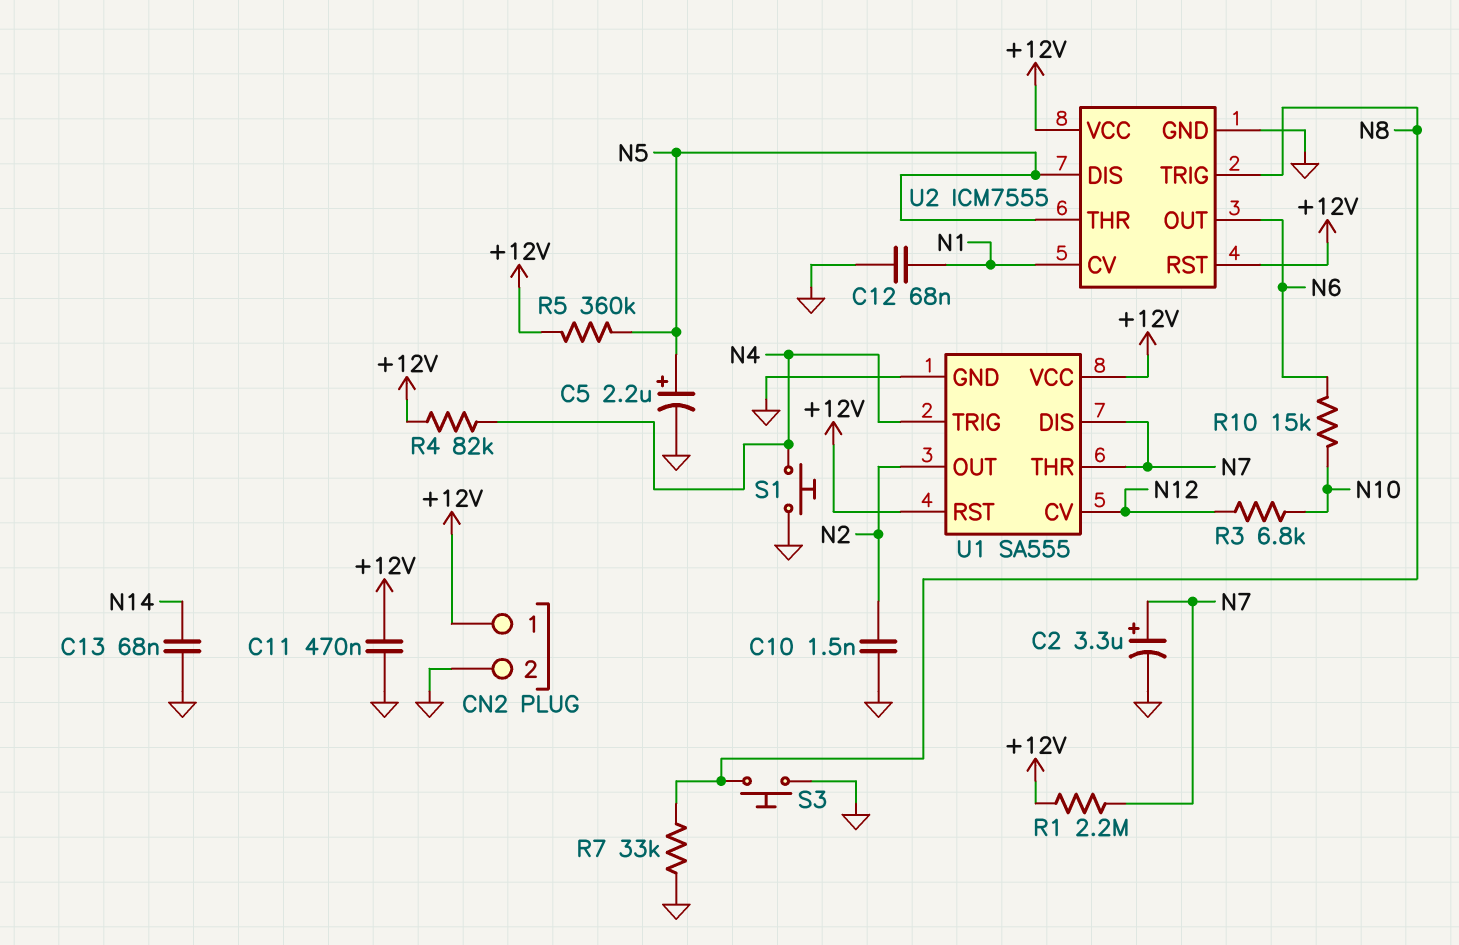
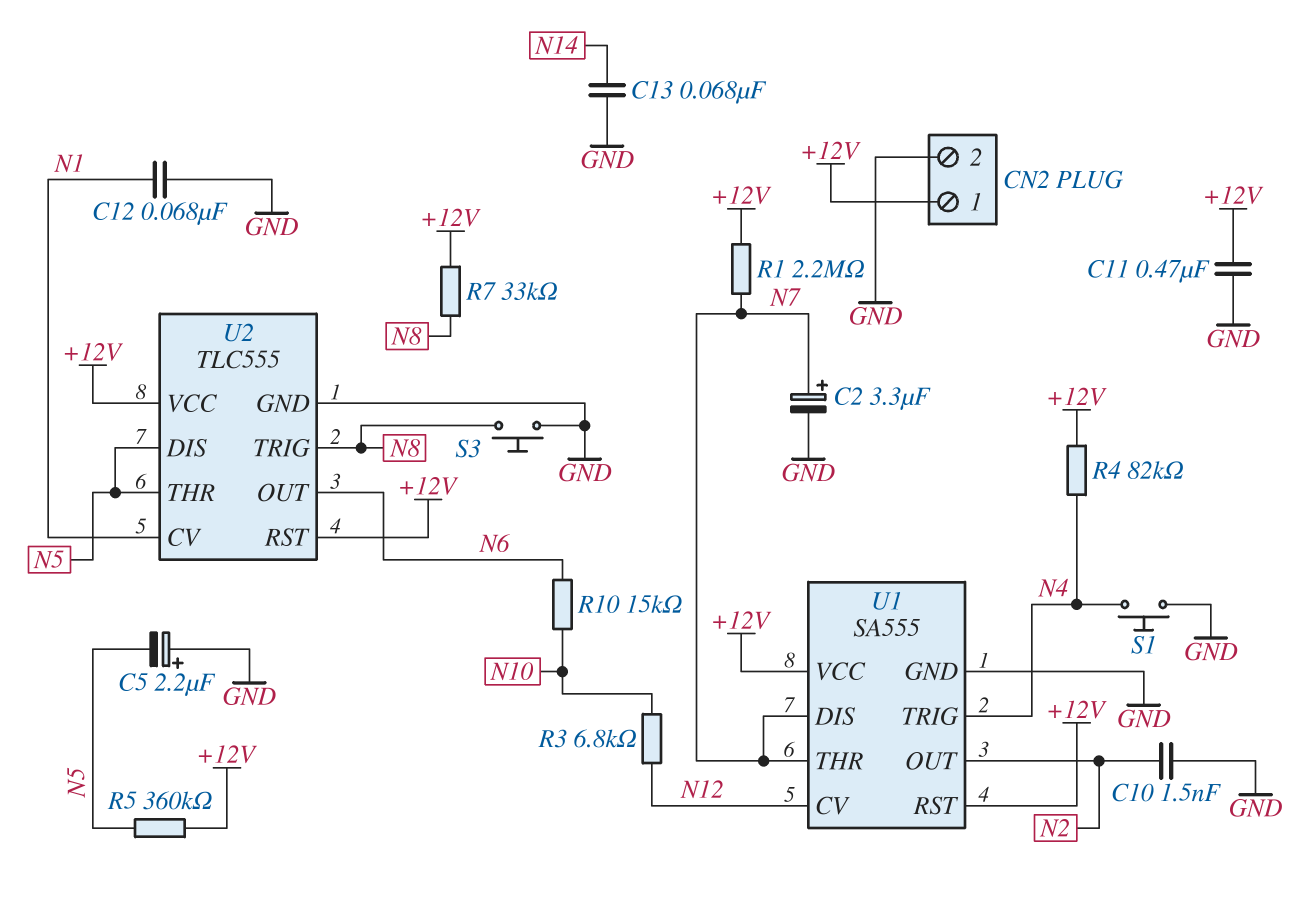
C5: 2.2uF (plus N5, minus GND) -> 2.2uF (plus GND, minus N5)
R7: 33k (GND, N8) -> 33k (+12V, N8)
U2: ICM7555 -> TLC555

